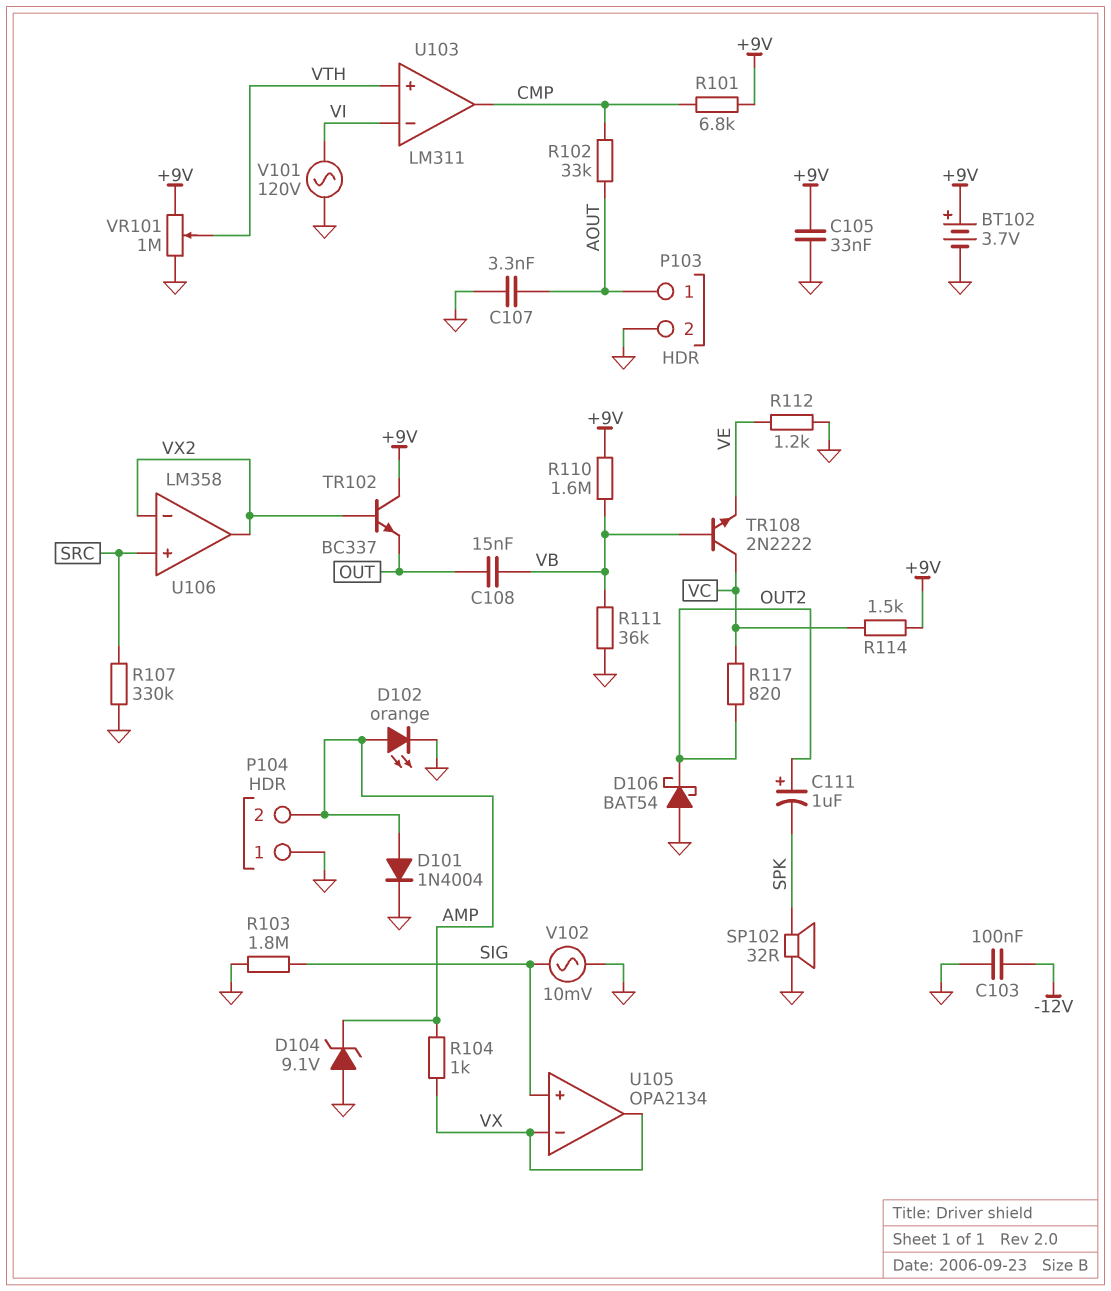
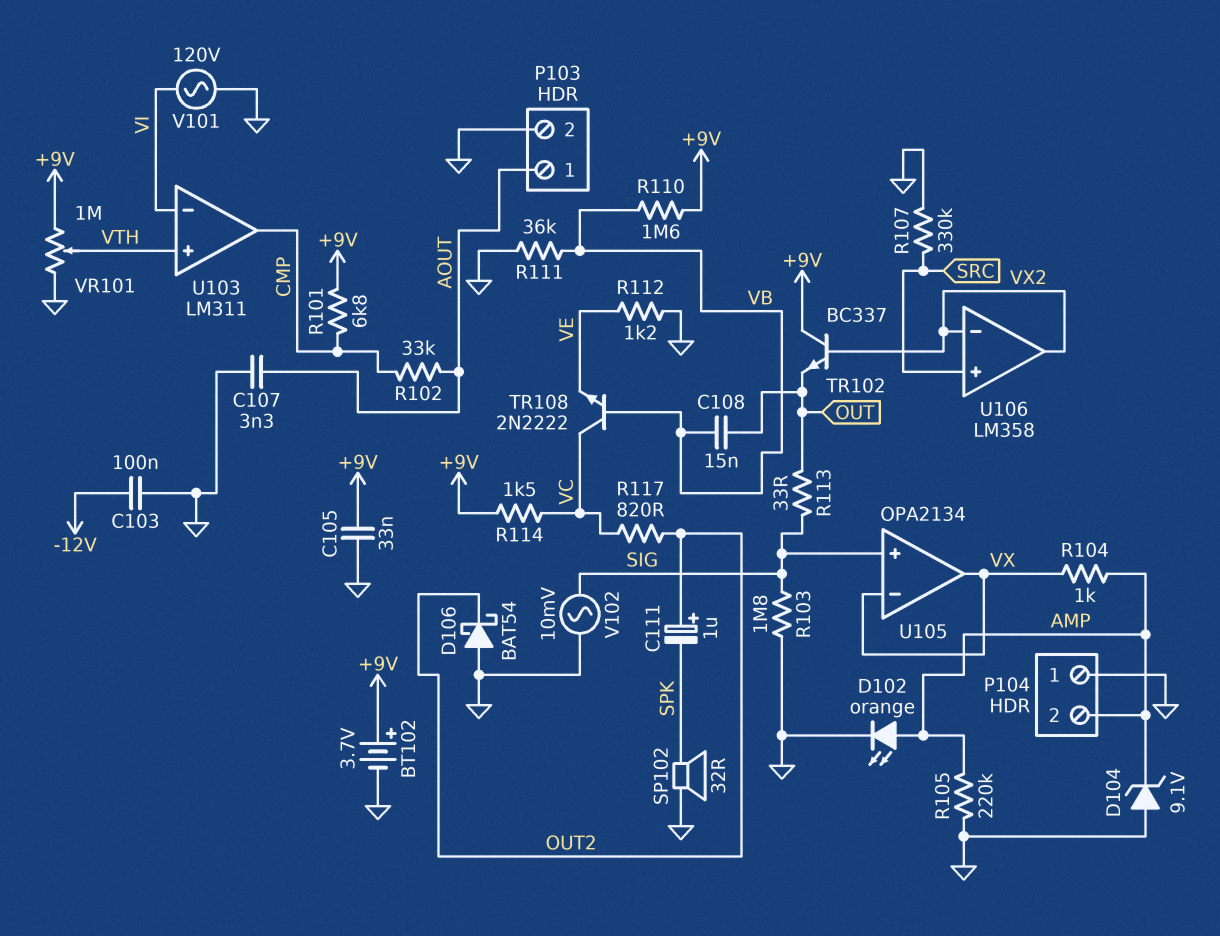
D101: diode 1N4004 (A AMP, K GND) -> none
R105: none -> 220k (AMP, GND)
R113: none -> 33 (OUT, SIG)

